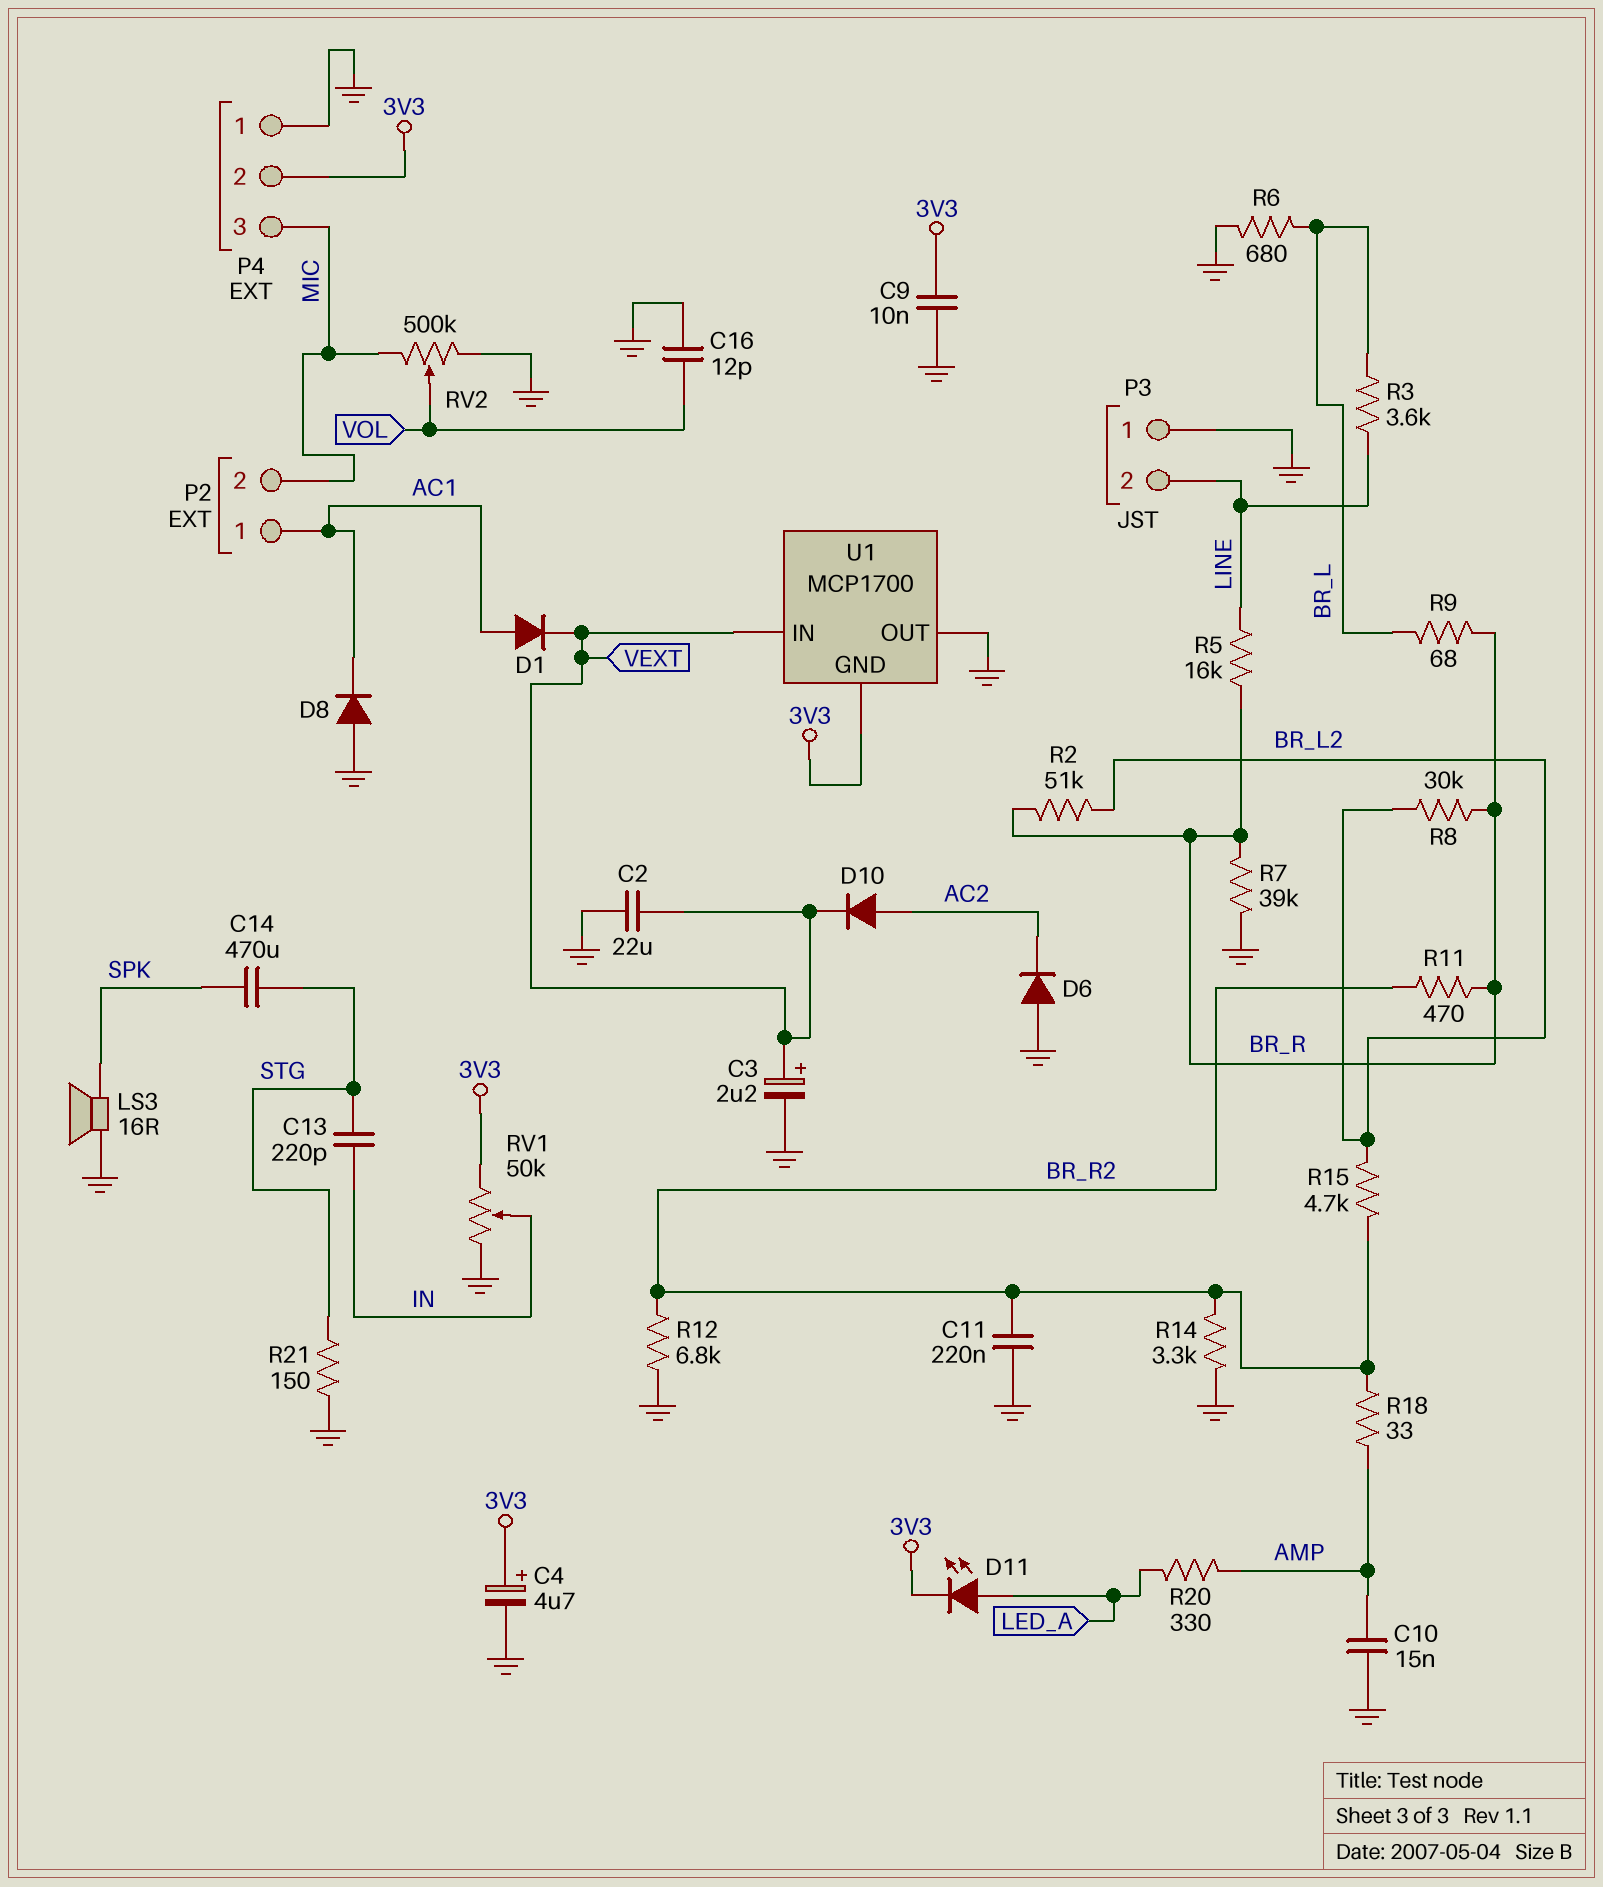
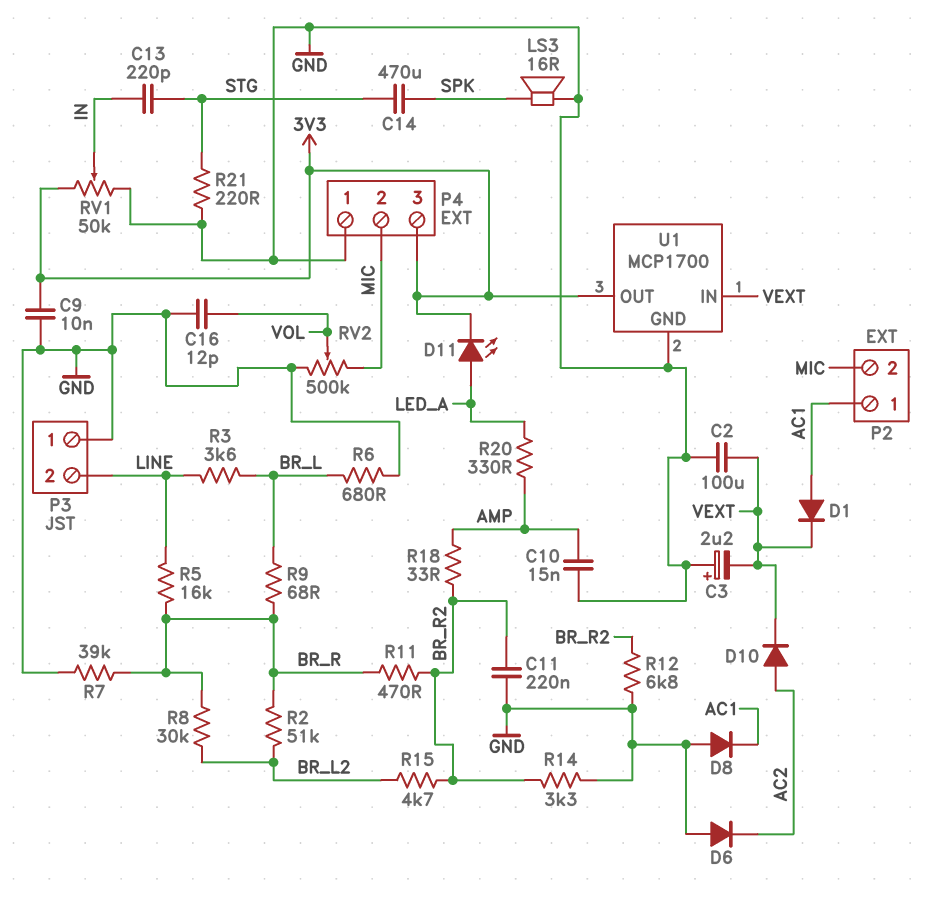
C2: 22uF (GND, VEXT) -> 100uF (GND, VEXT)
C3: 2.2uF (plus VEXT, minus GND) -> 2.2uF (plus GND, minus VEXT)
C4: 4.7uF (plus 3V3, minus GND) -> none
P4 pin 2: 3V3 -> MIC
P4 pin 3: MIC -> 3V3
R21: 150 (GND, STG) -> 220 (GND, STG)
U1 pin GND: 3V3 -> GND
U1 pin OUT: GND -> 3V3

